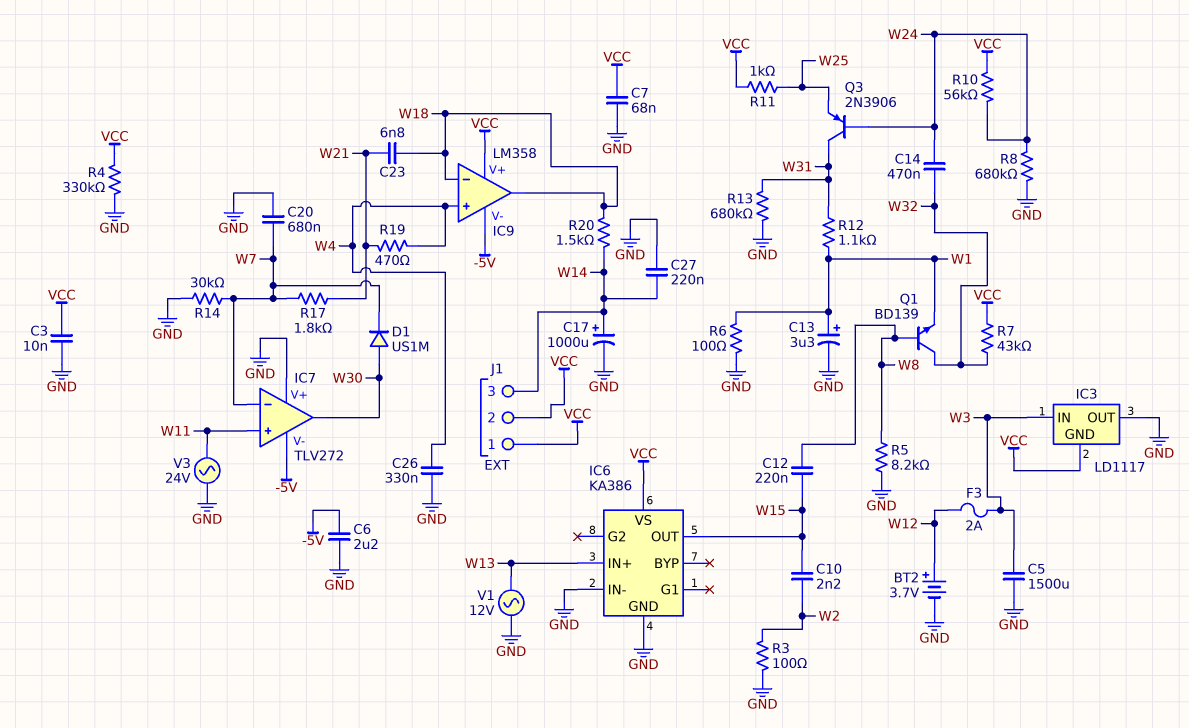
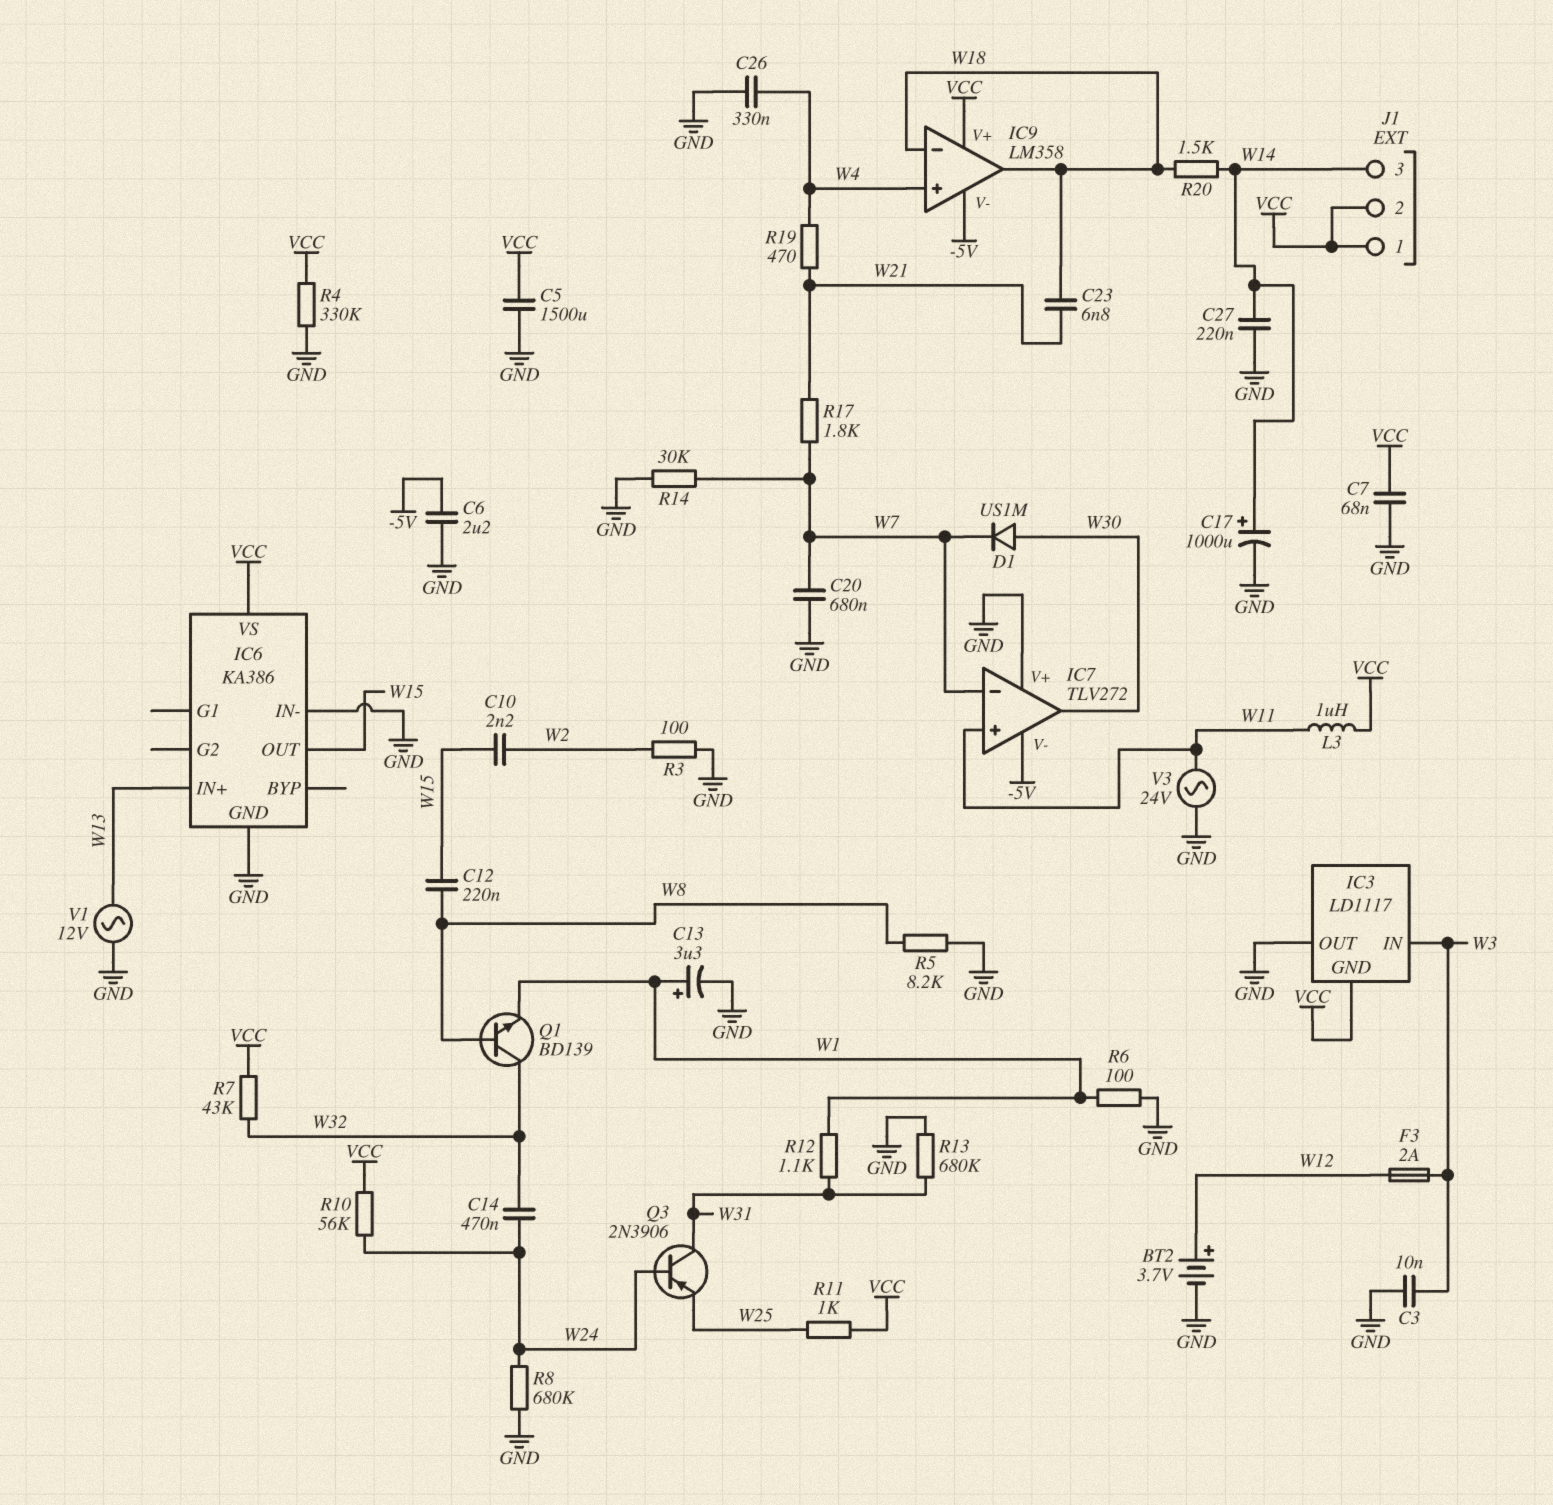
C3: 10nF (GND, VCC) -> 10nF (GND, W3)
C5: 1500uF (GND, W3) -> 1500uF (GND, VCC)
L3: none -> 1uH (VCC, W11)

